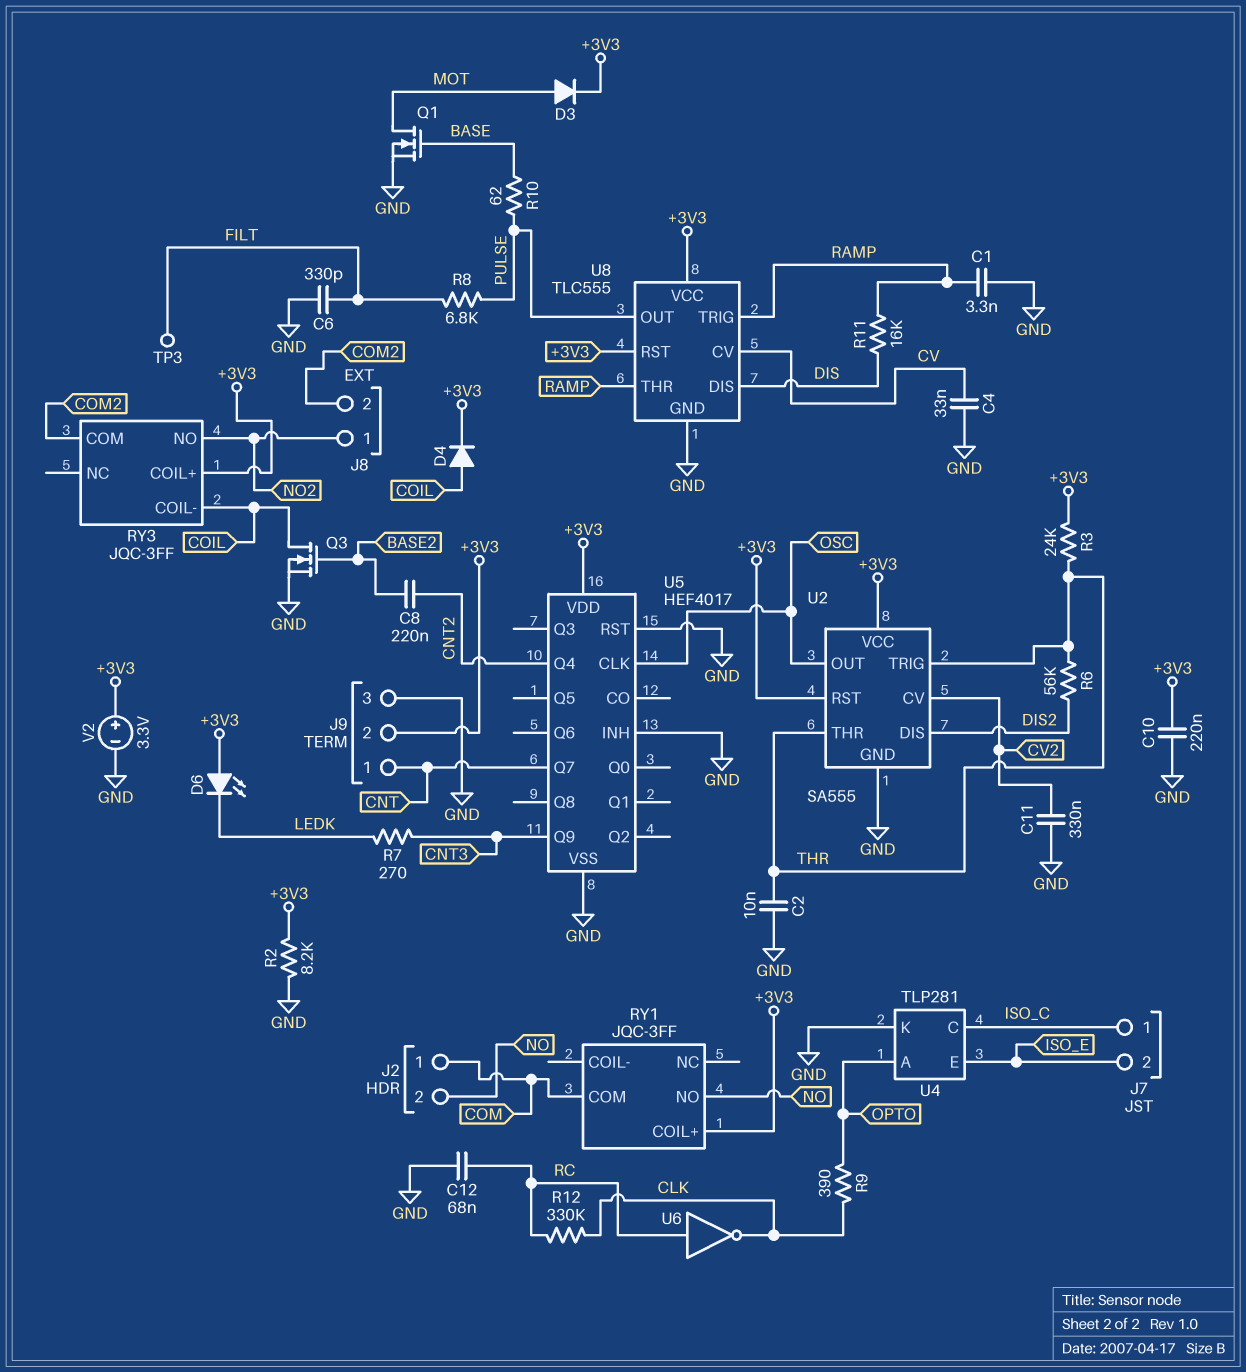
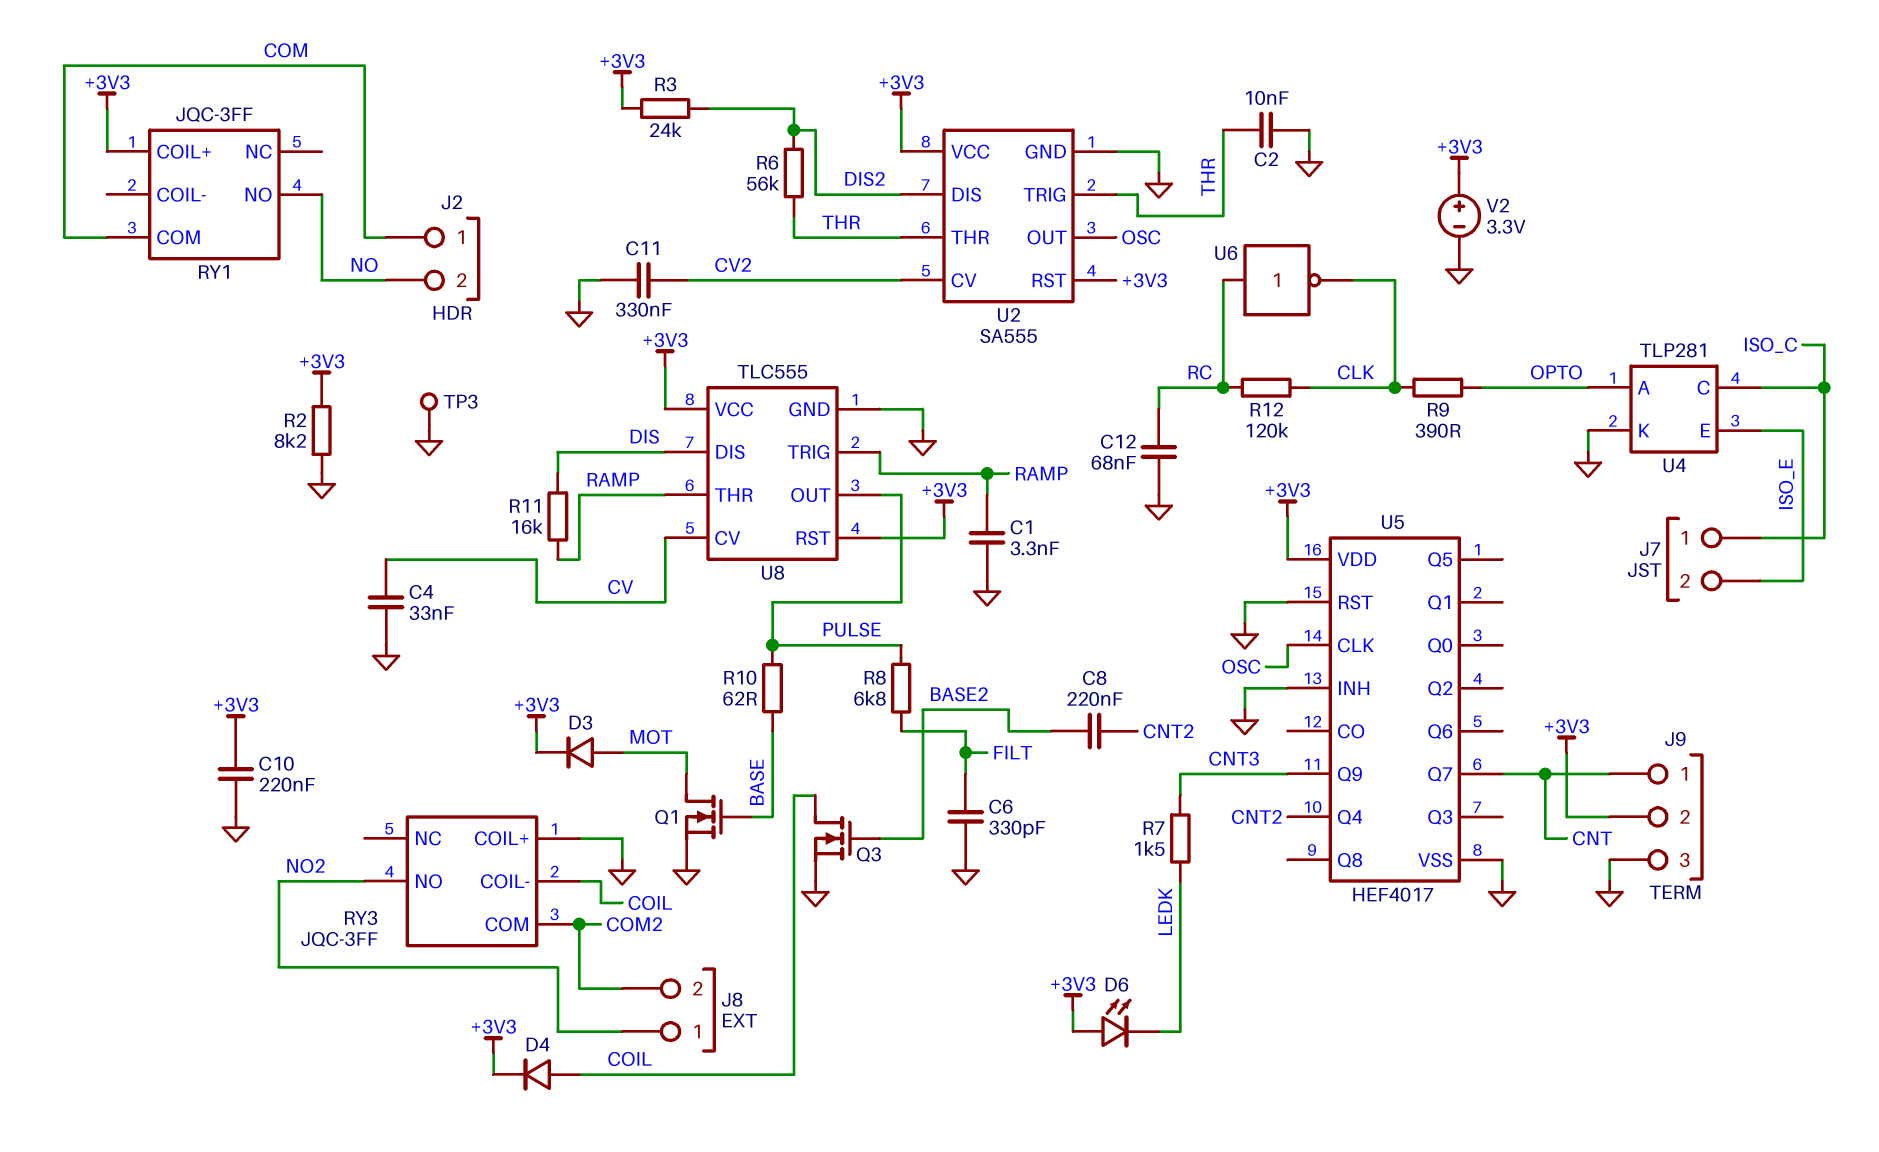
R3: 24k (+3V3, THR) -> 24k (+3V3, DIS2)
R7: 270 (CNT3, LEDK) -> 1.5k (CNT3, LEDK)
R12: 330k (CLK, RC) -> 120k (CLK, RC)
RY3 pin COIL+: +3V3 -> GND
TP3: test point (FILT) -> test point (GND)

